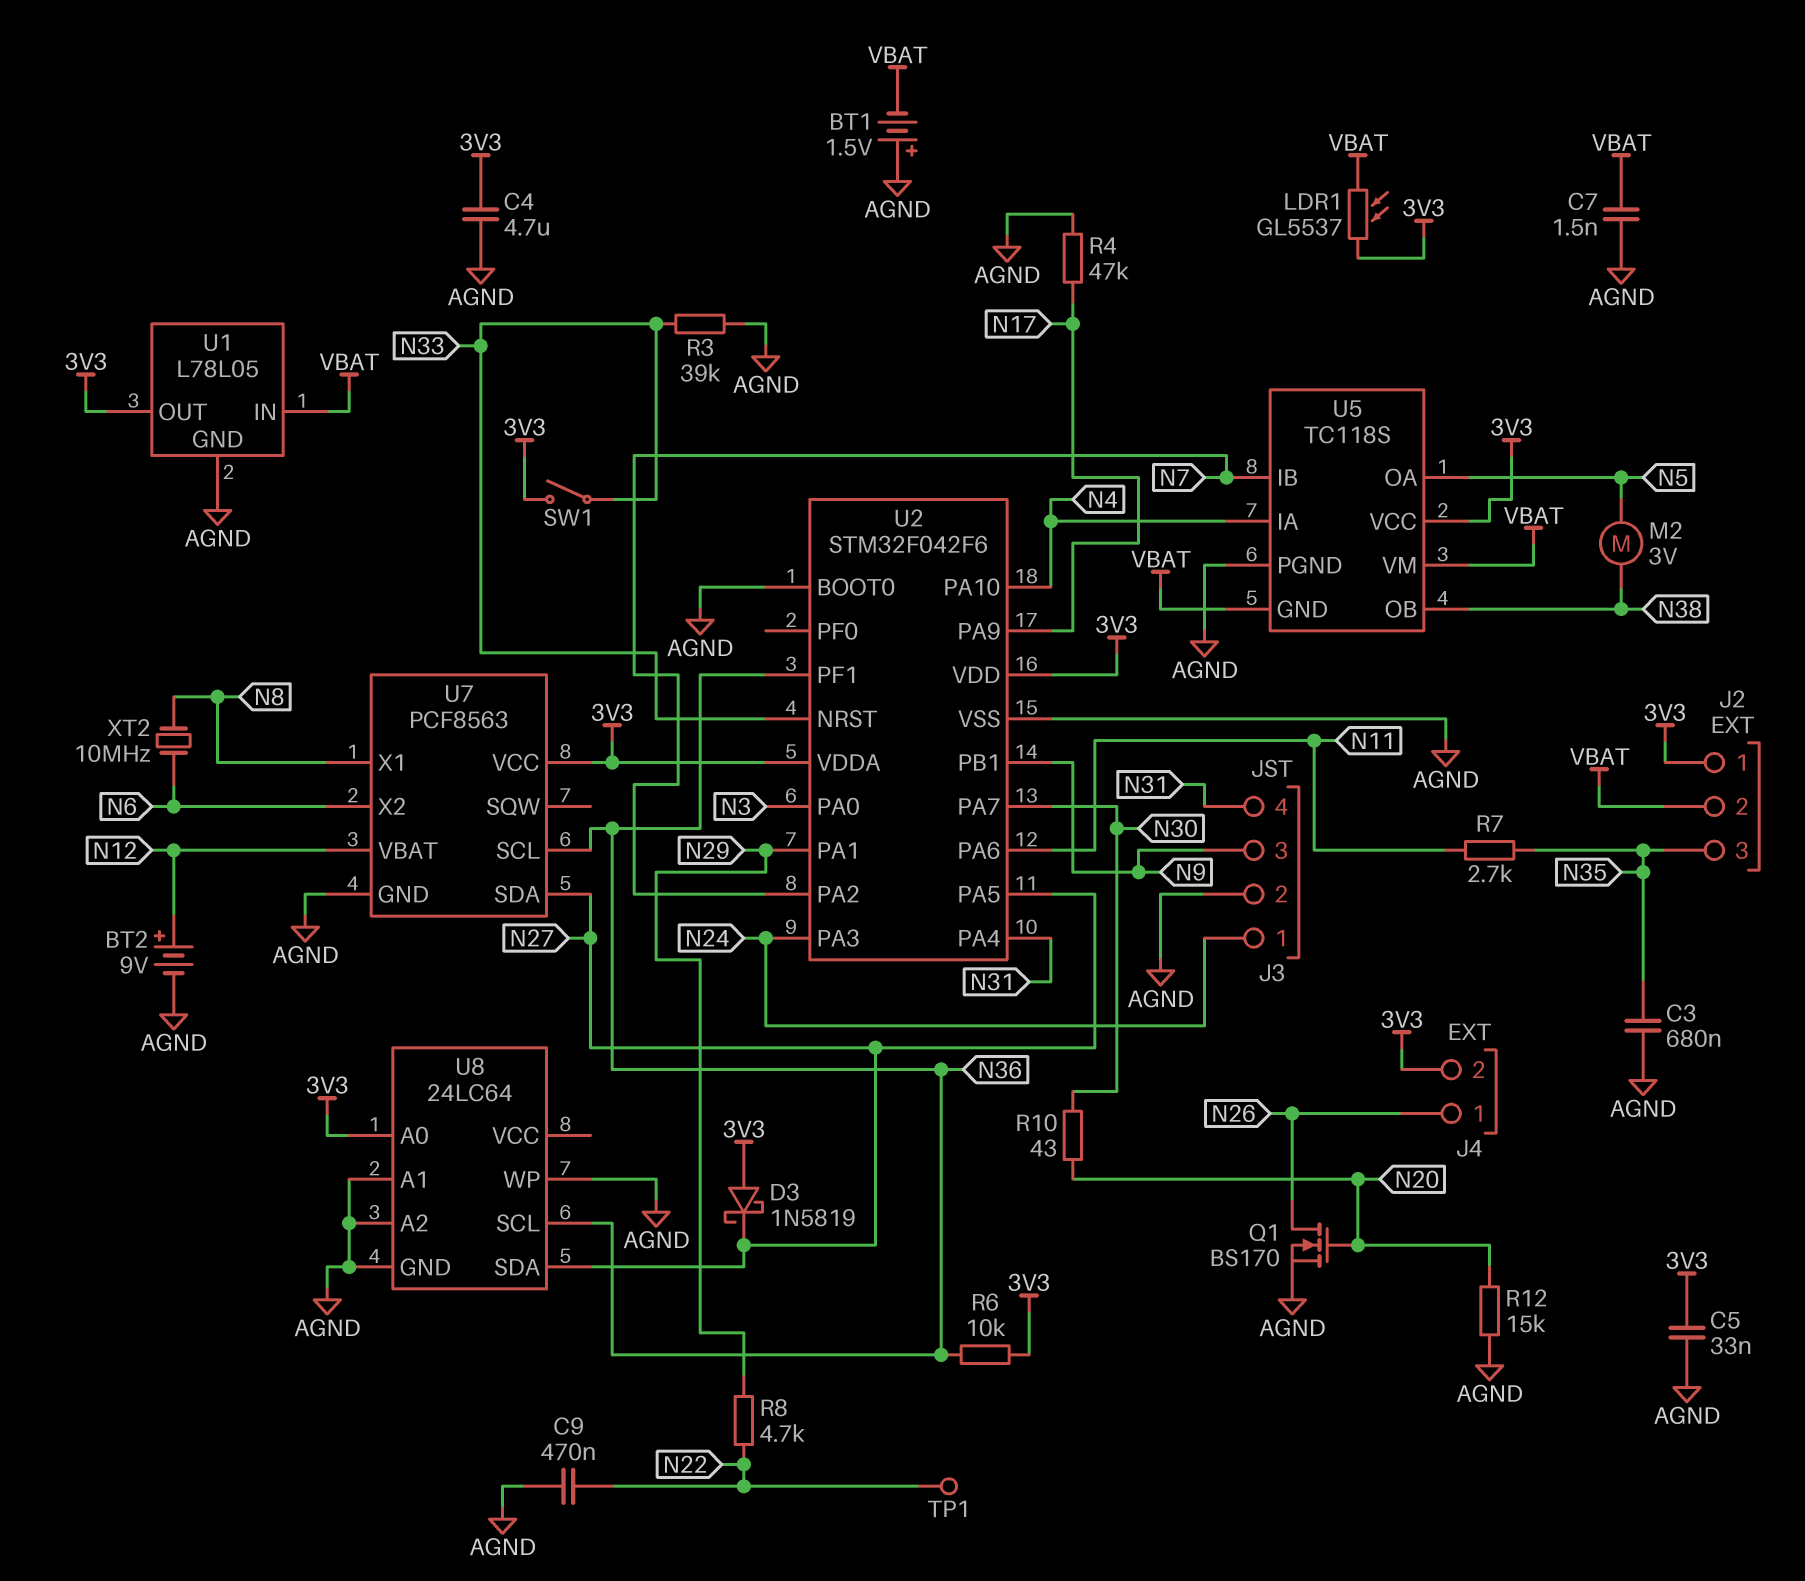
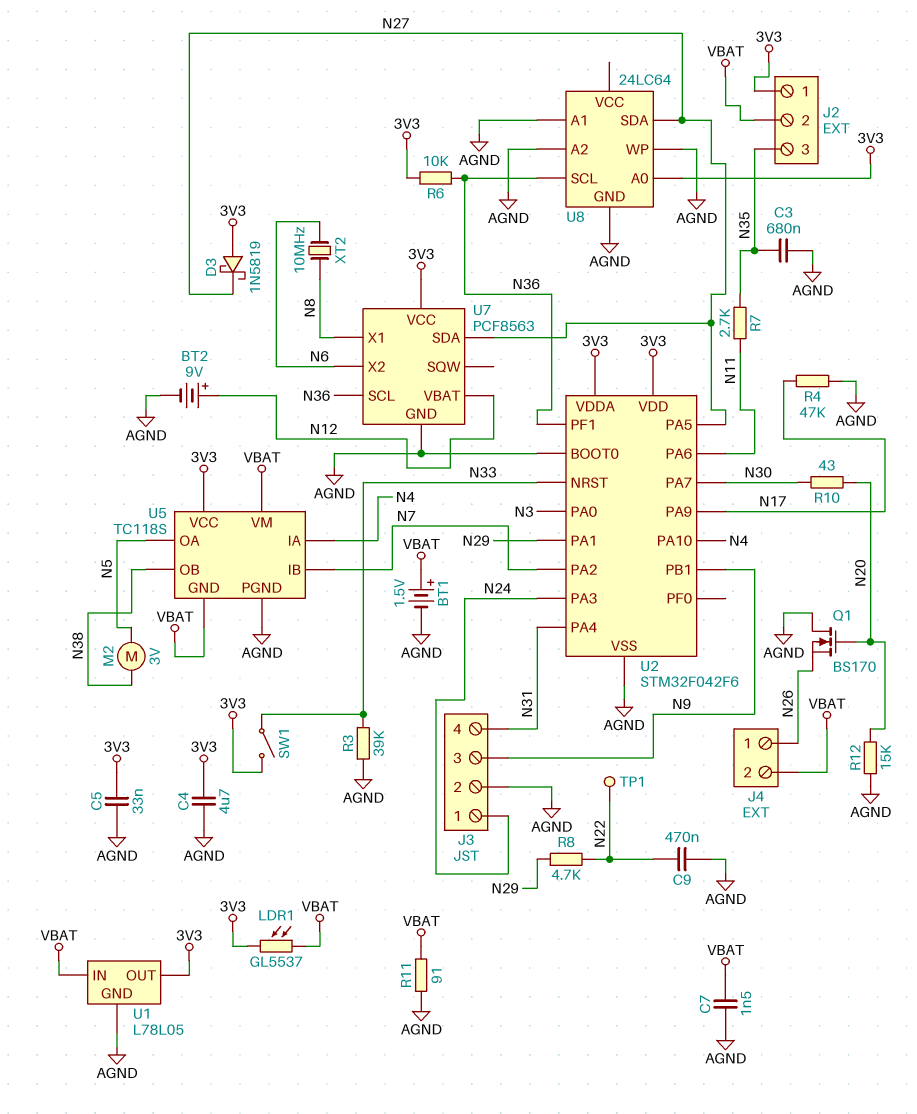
BT1: 1.5V (plus AGND, minus VBAT) -> 1.5V (plus VBAT, minus AGND)
J4 pin 2: 3V3 -> VBAT
Q1: NMOS BS170 (G N20, D N26, S AGND) -> NMOS BS170 (G N20, D AGND, S N26)
R11: none -> 91 (AGND, VBAT)

